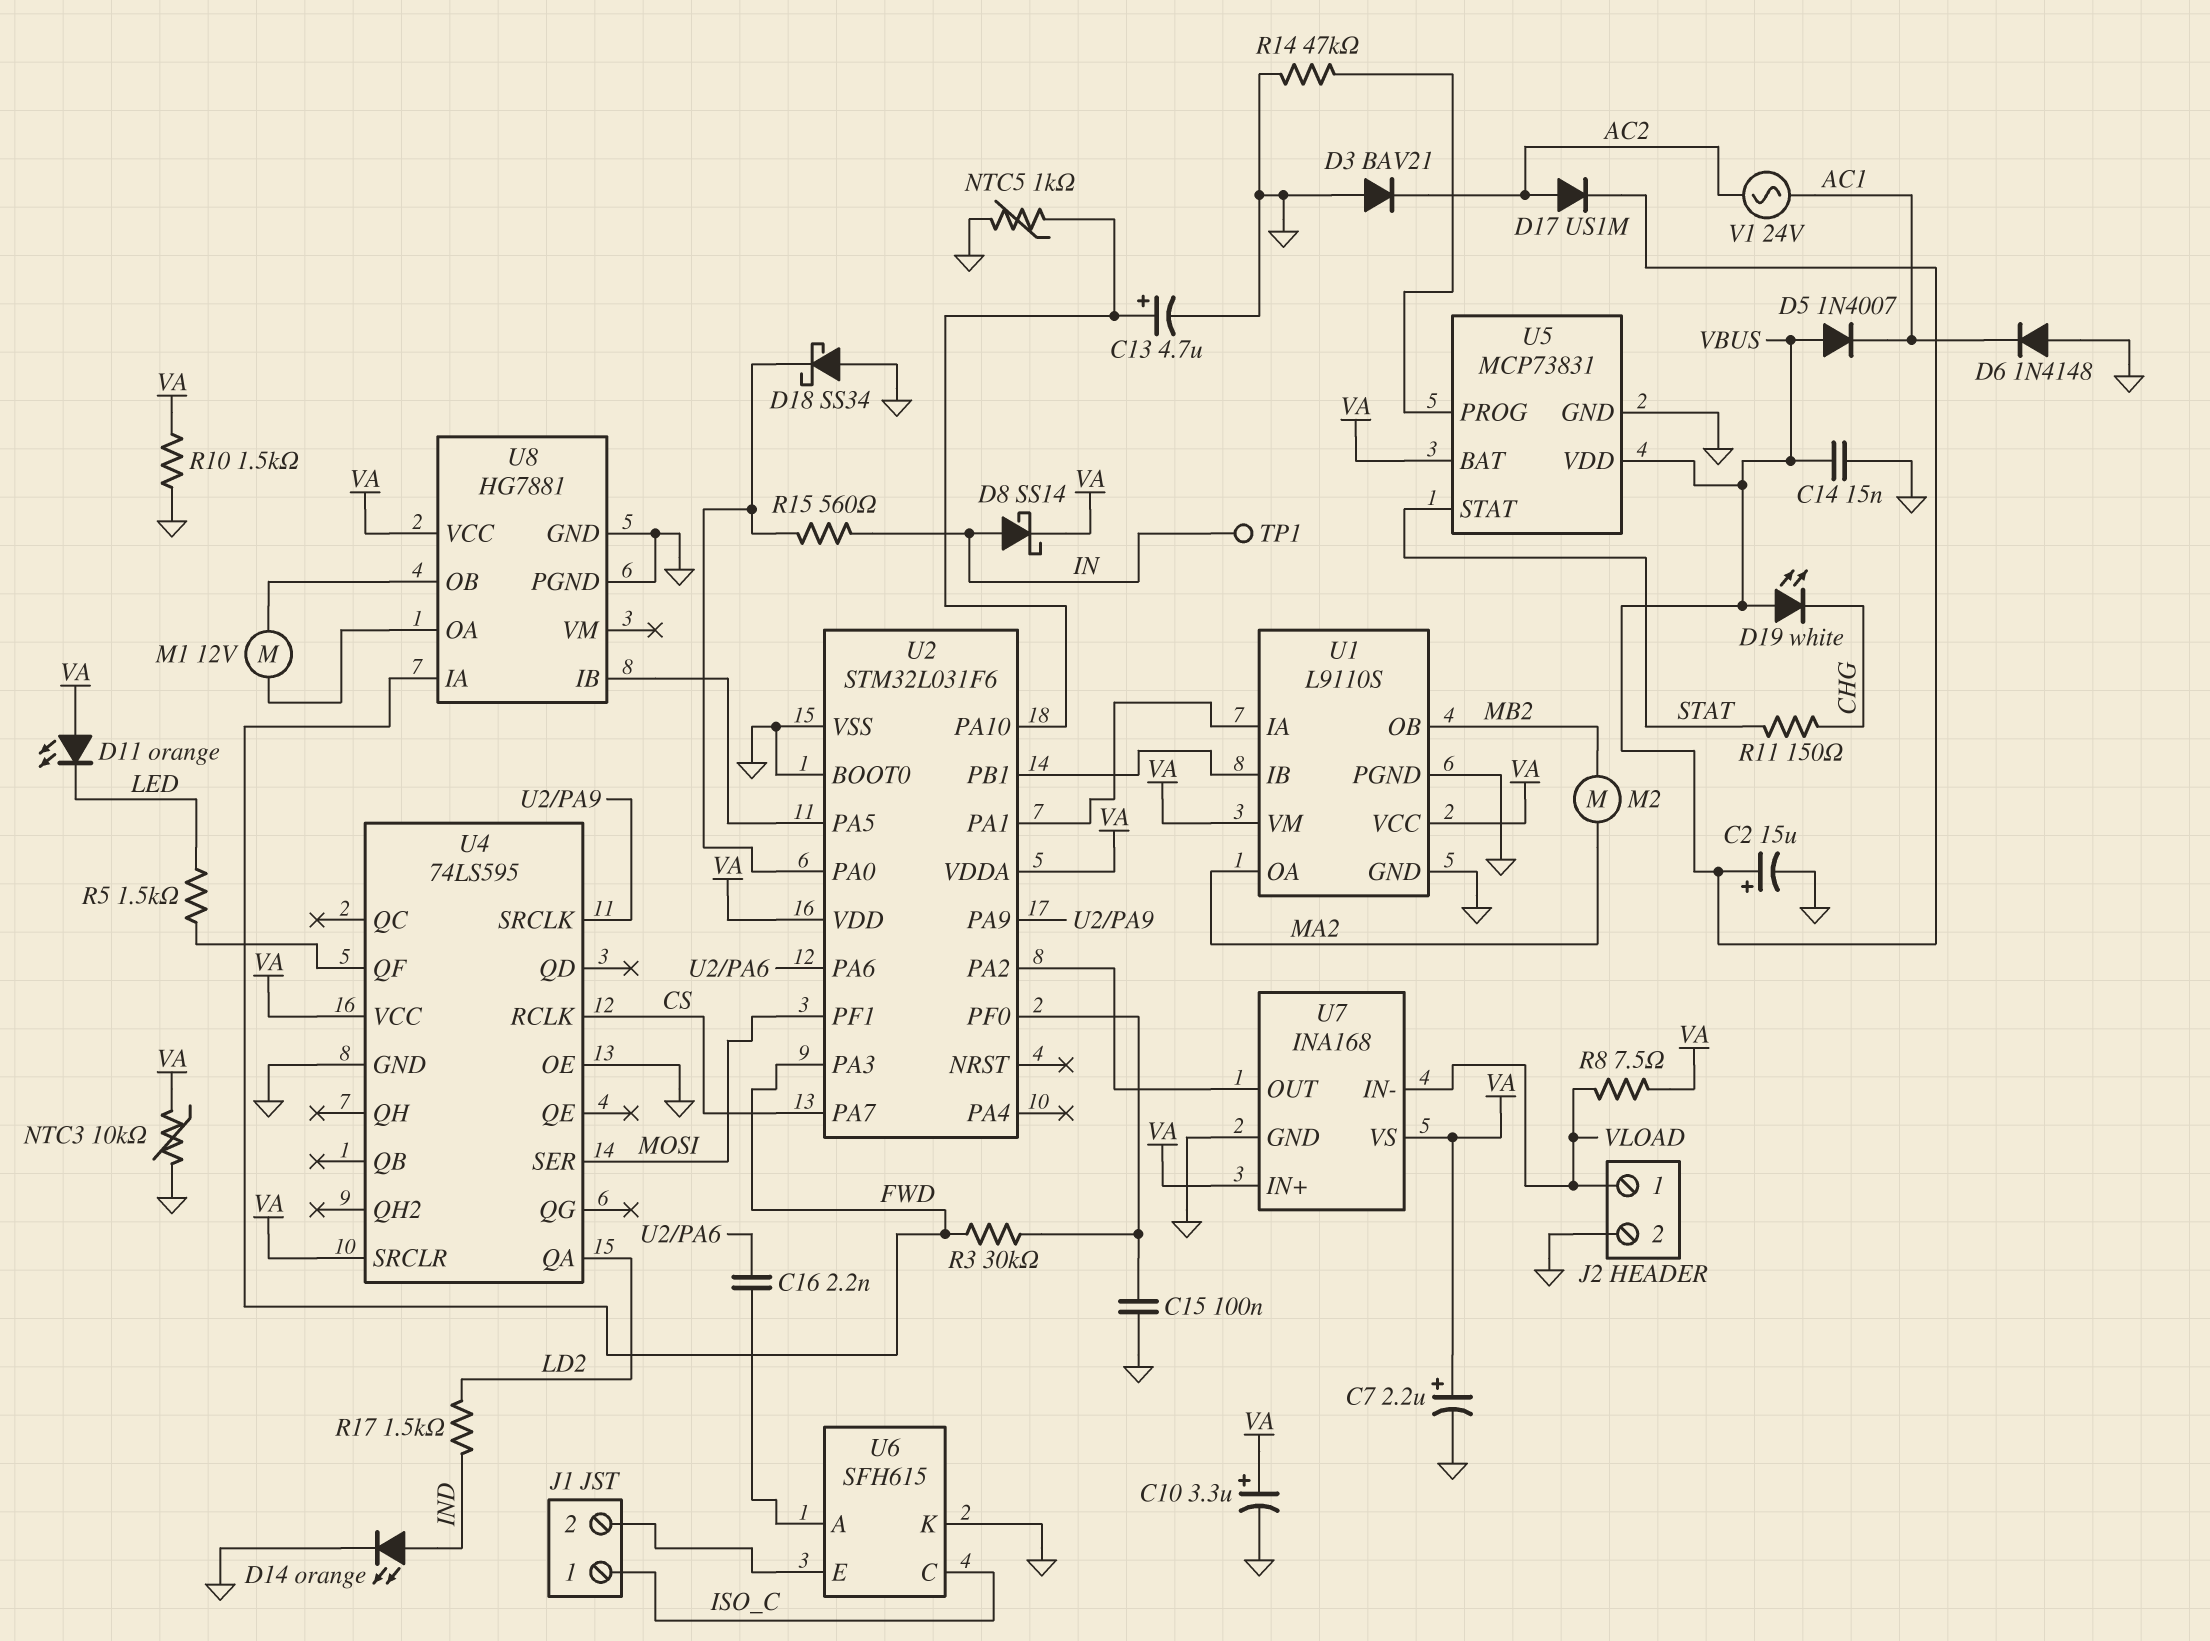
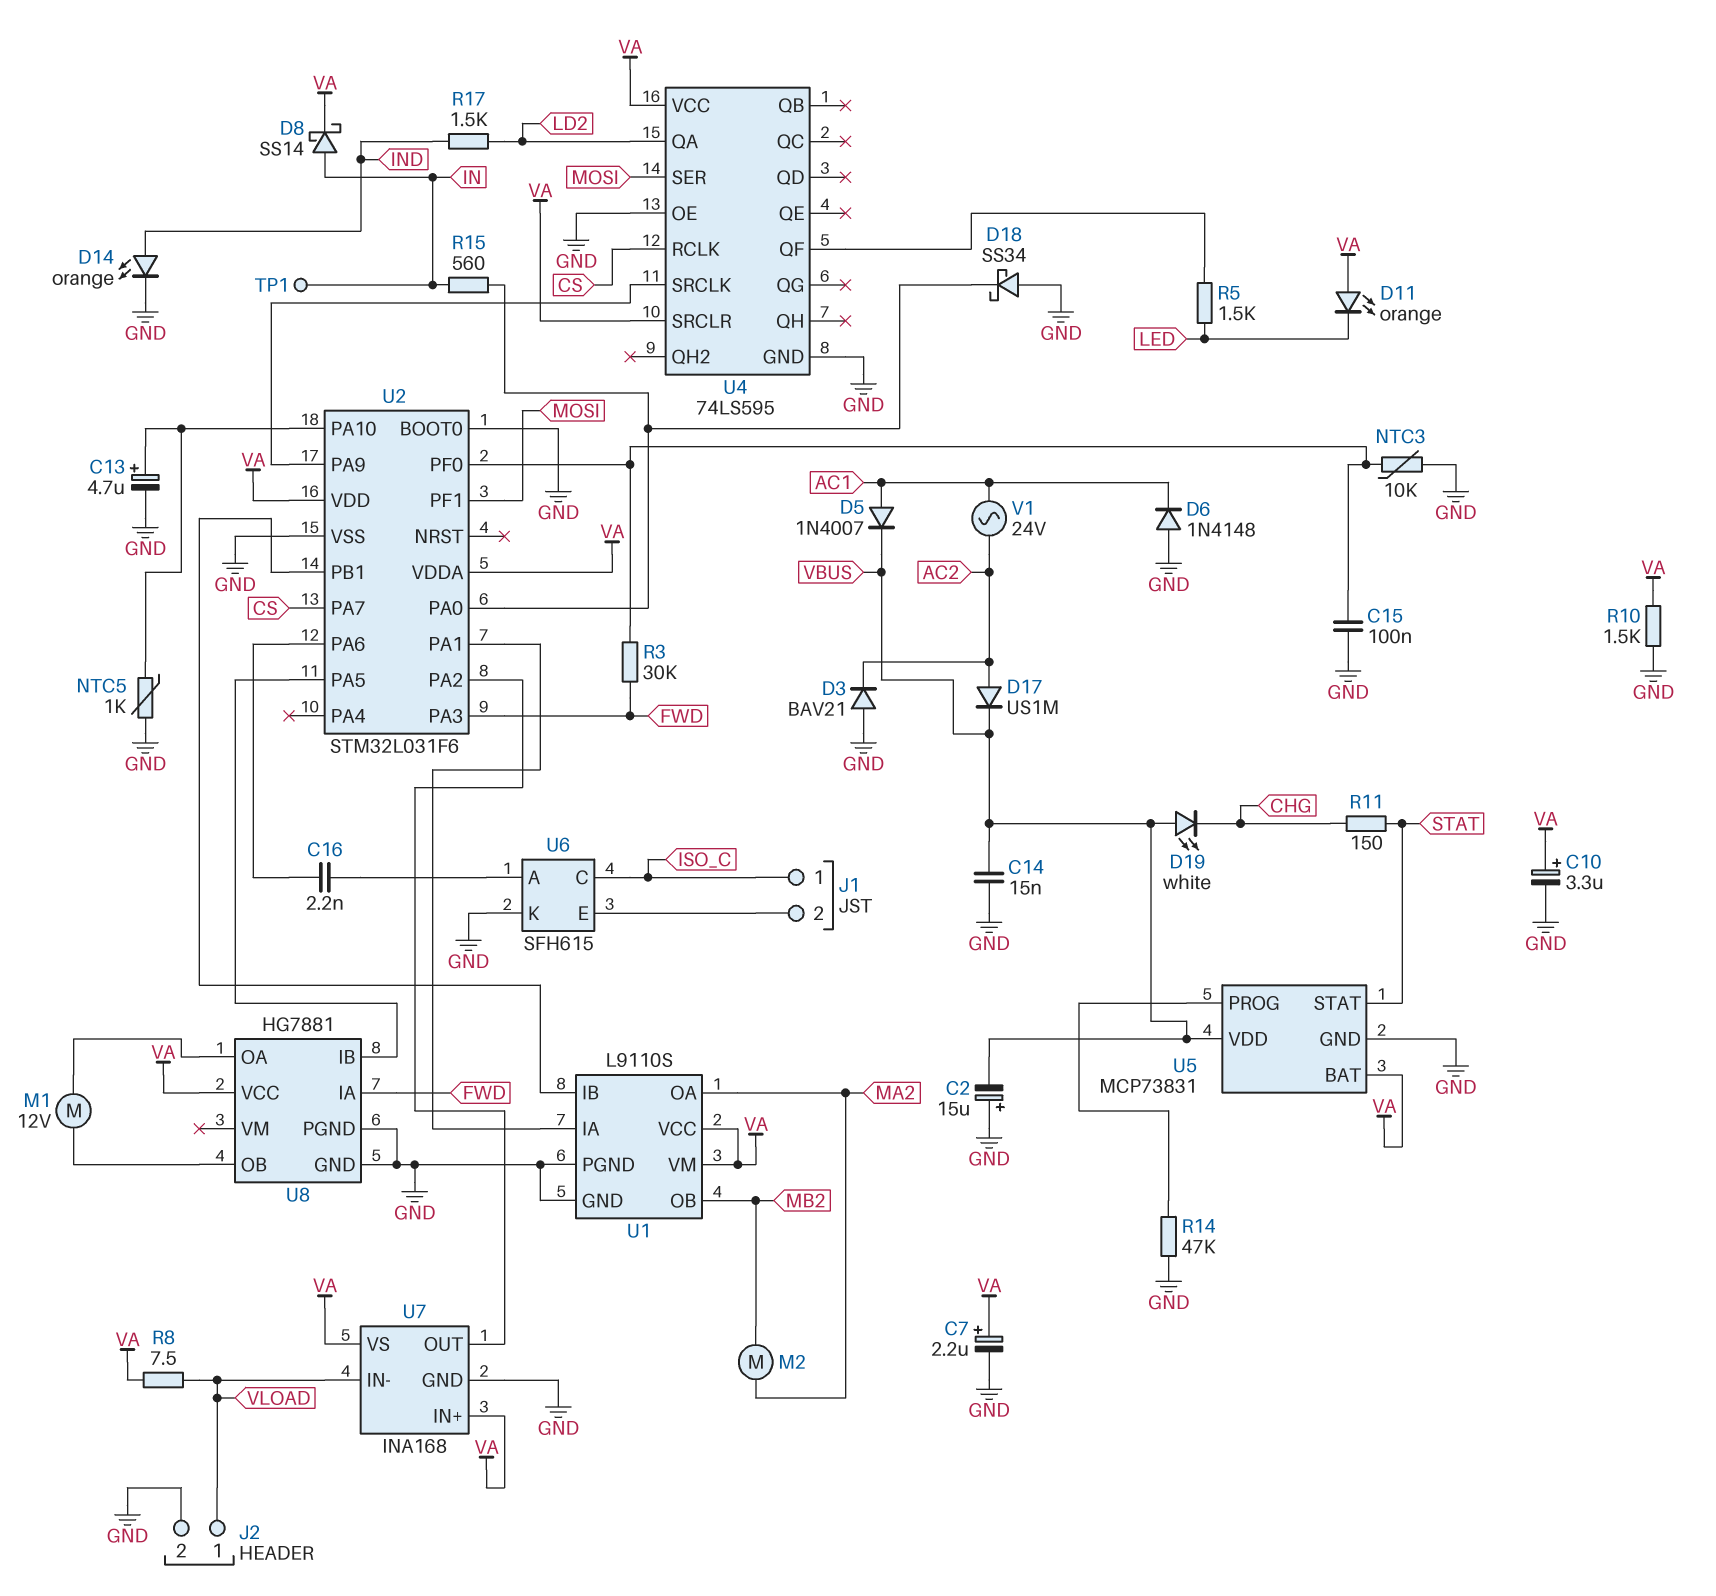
C2: 15uF (plus VBUS, minus GND) -> 15uF (plus GND, minus VBUS)
D5: diode 1N4007 (A VBUS, K AC1) -> diode 1N4007 (A AC1, K VBUS)
NTC3: 10k (GND, VA) -> 10k (GND, U2/PF0)

